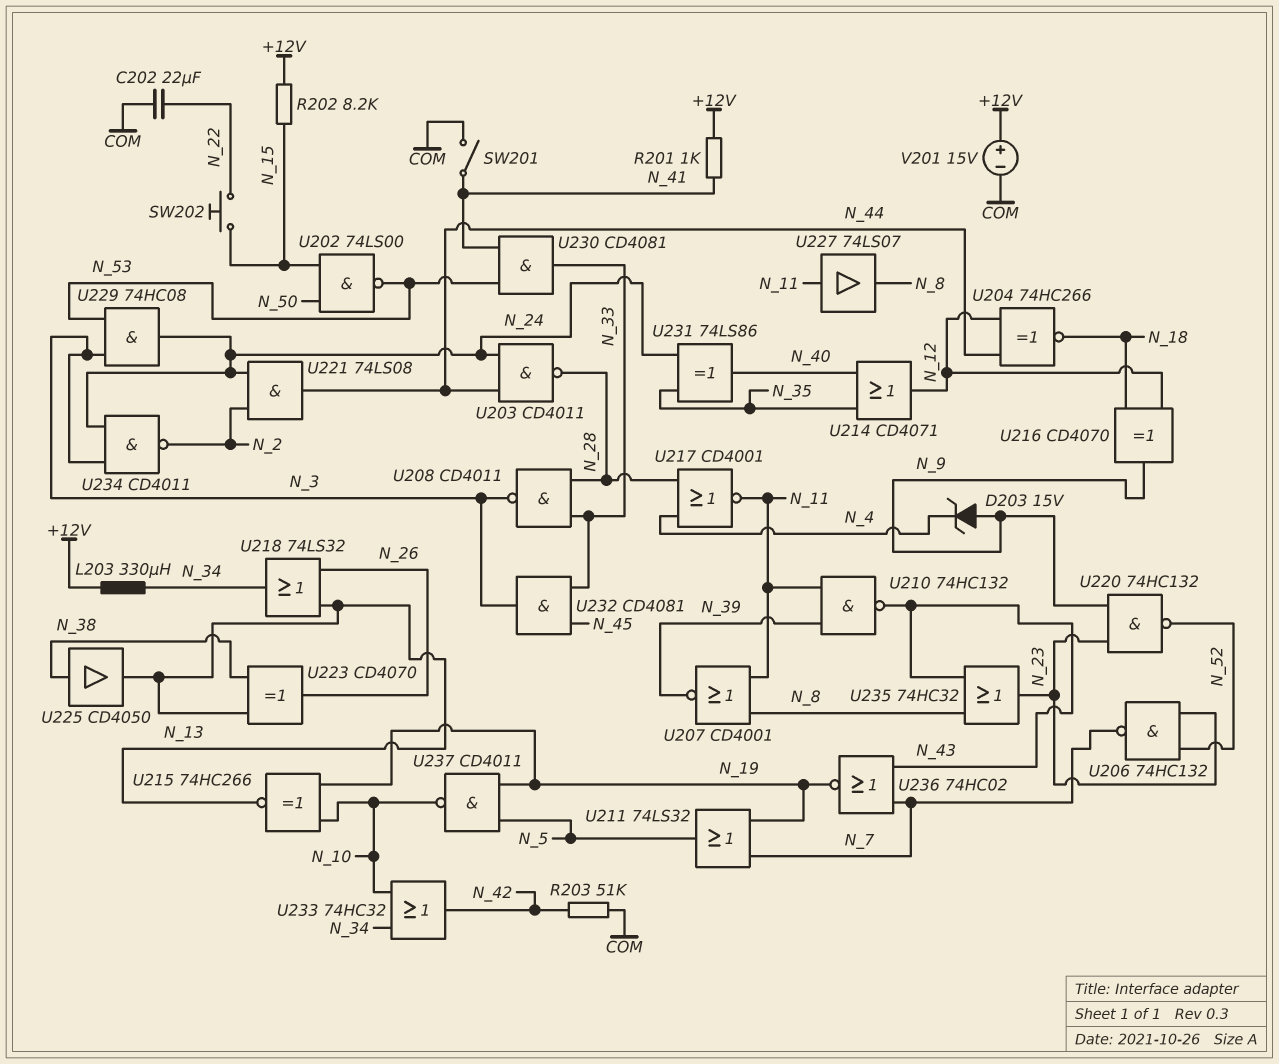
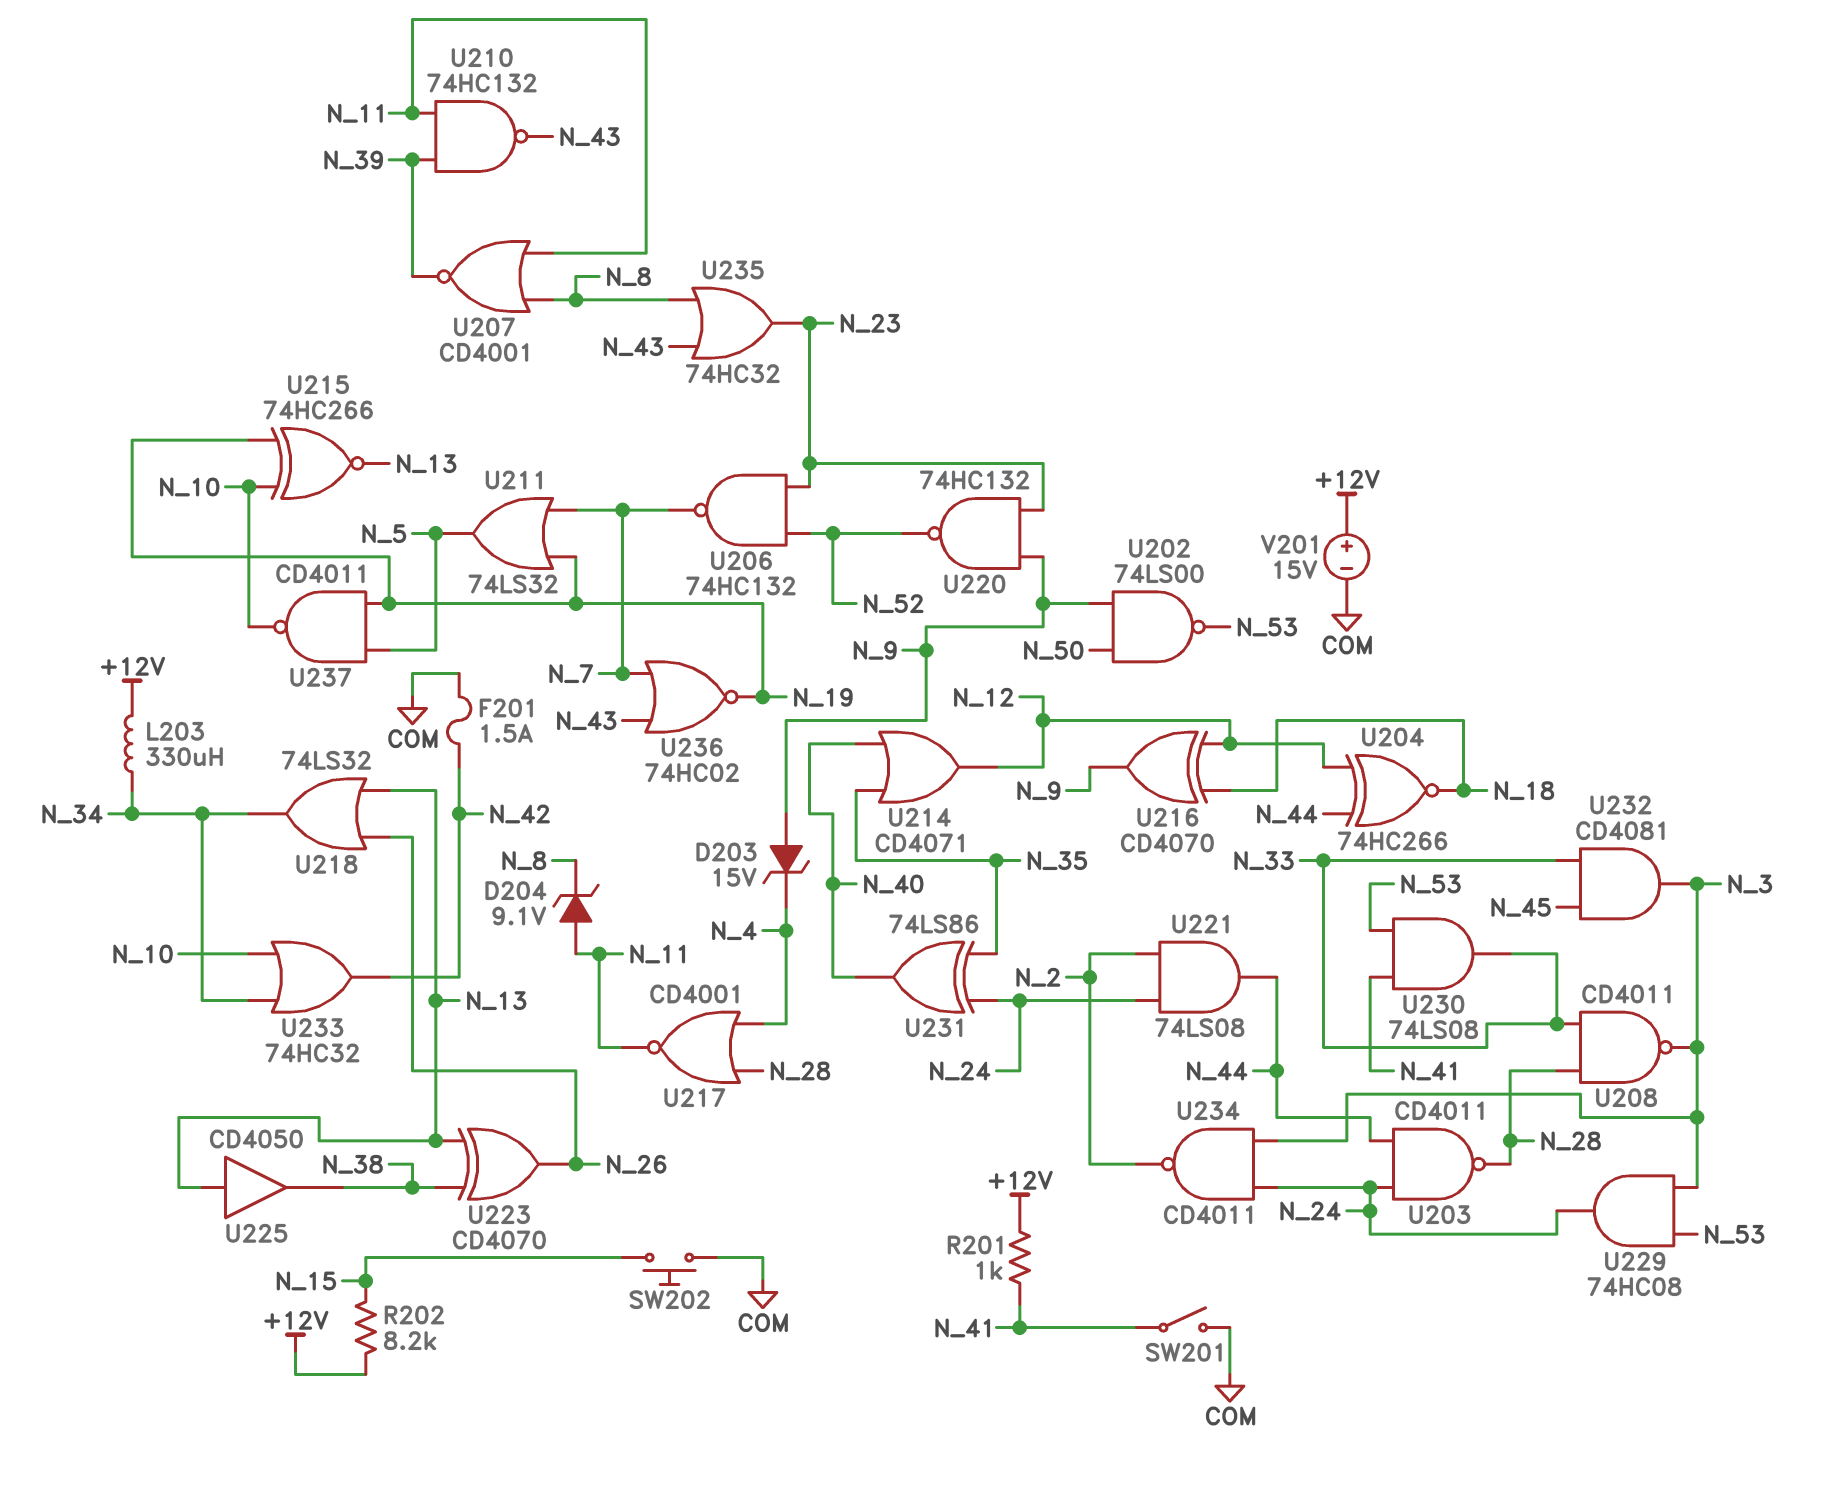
C202: 22uF (COM, N_22) -> none
D204: none -> zener 9.1V (A N_11, K N_8)
F201: none -> 1.5A (COM, N_42)
R203: 51k (COM, N_42) -> none
SW202: button (N_15, N_22) -> button (COM, N_15)
U202: NAND 74LS00 (in N_15, in N_50, out N_53) -> NAND 74LS00 (in N_9, in N_50, out N_53)
U225: buffer CD4050 (in N_38, out N_13) -> buffer CD4050 (in N_13, out N_38)
U227: buffer 74LS07 (in N_11, out N_8) -> none
U230: AND CD4081 (in N_41, in N_53, out N_33) -> AND 74LS08 (in N_41, in N_53, out N_33)

